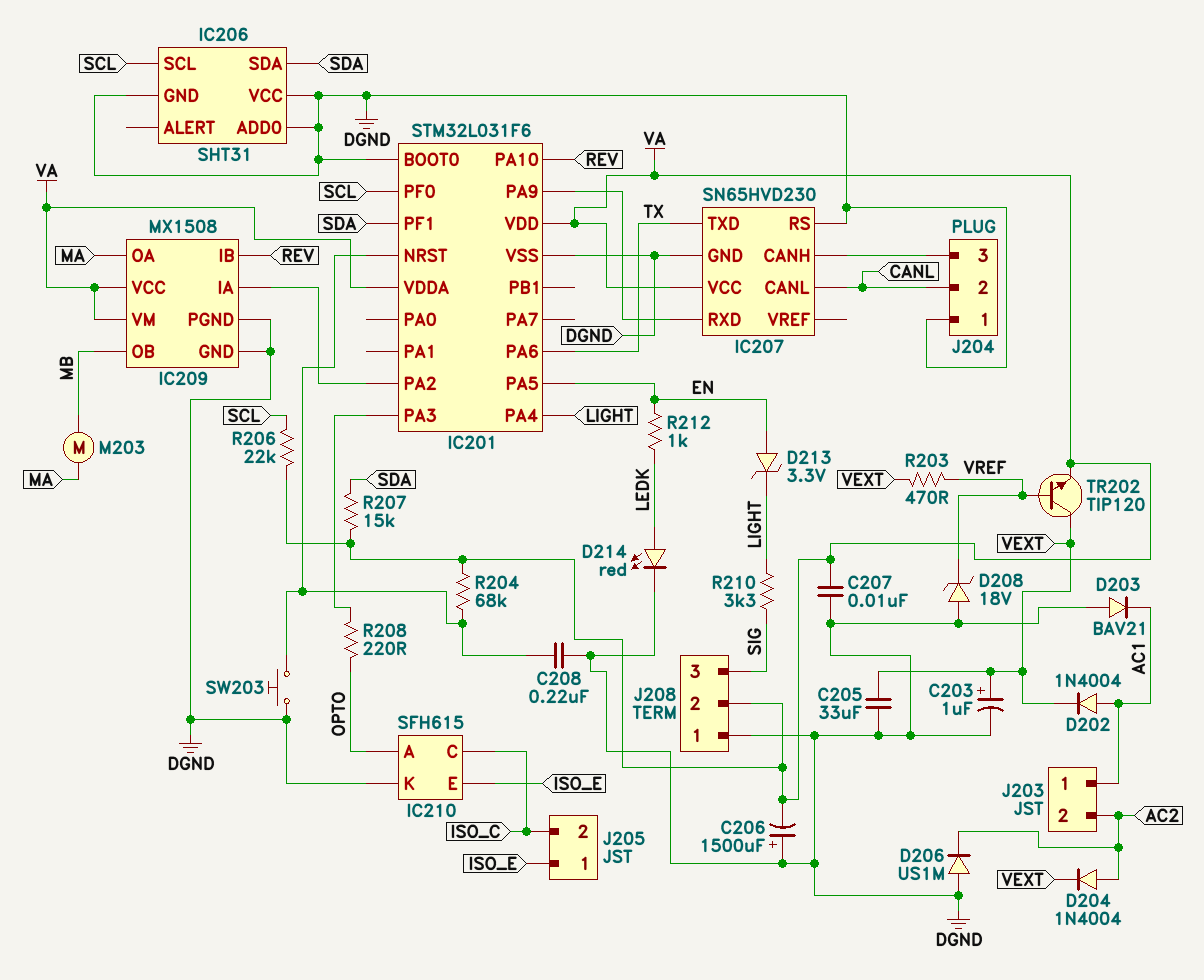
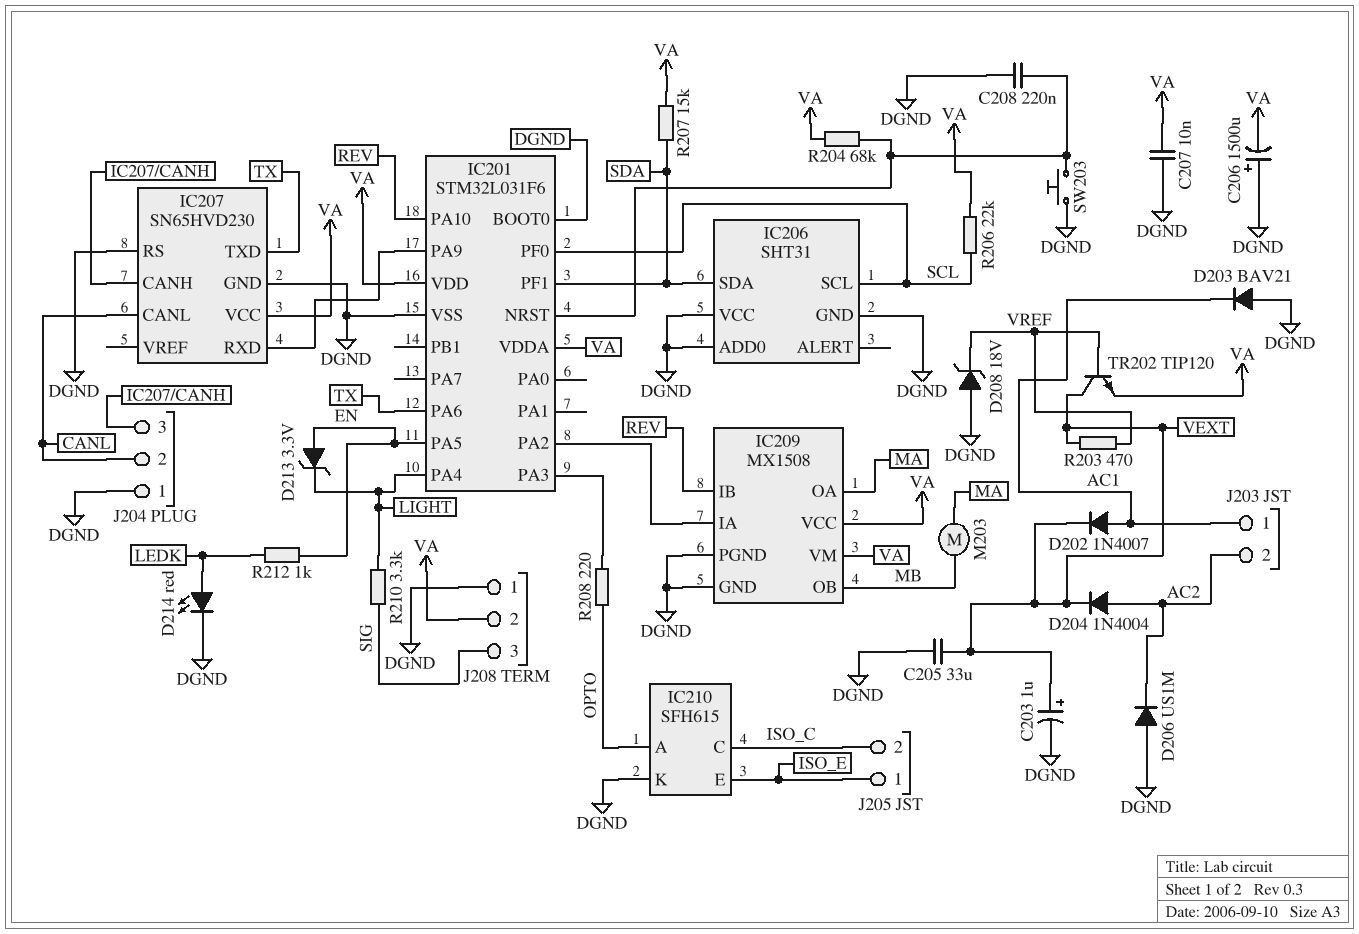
D202: diode 1N4004 (A AC1, K VEXT) -> diode 1N4007 (A AC1, K VEXT)

